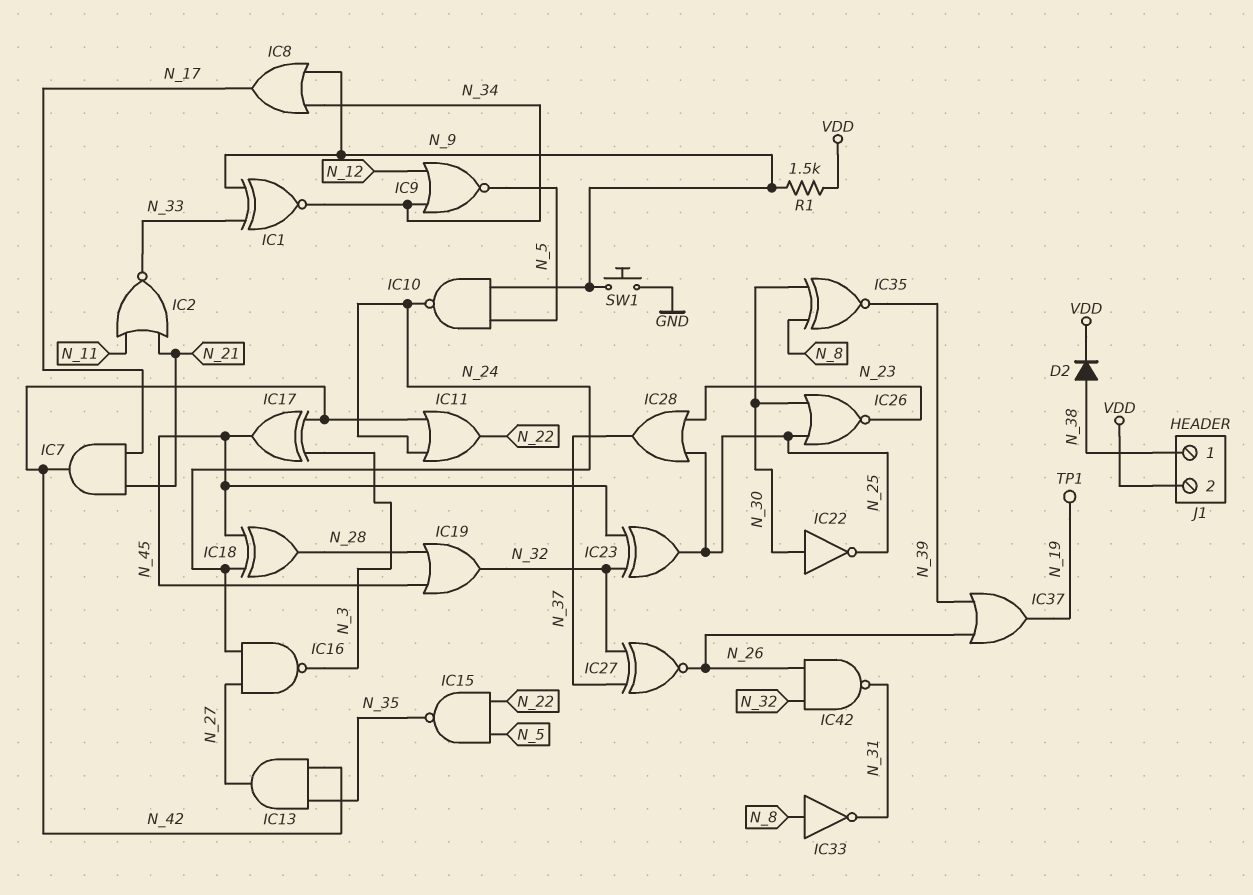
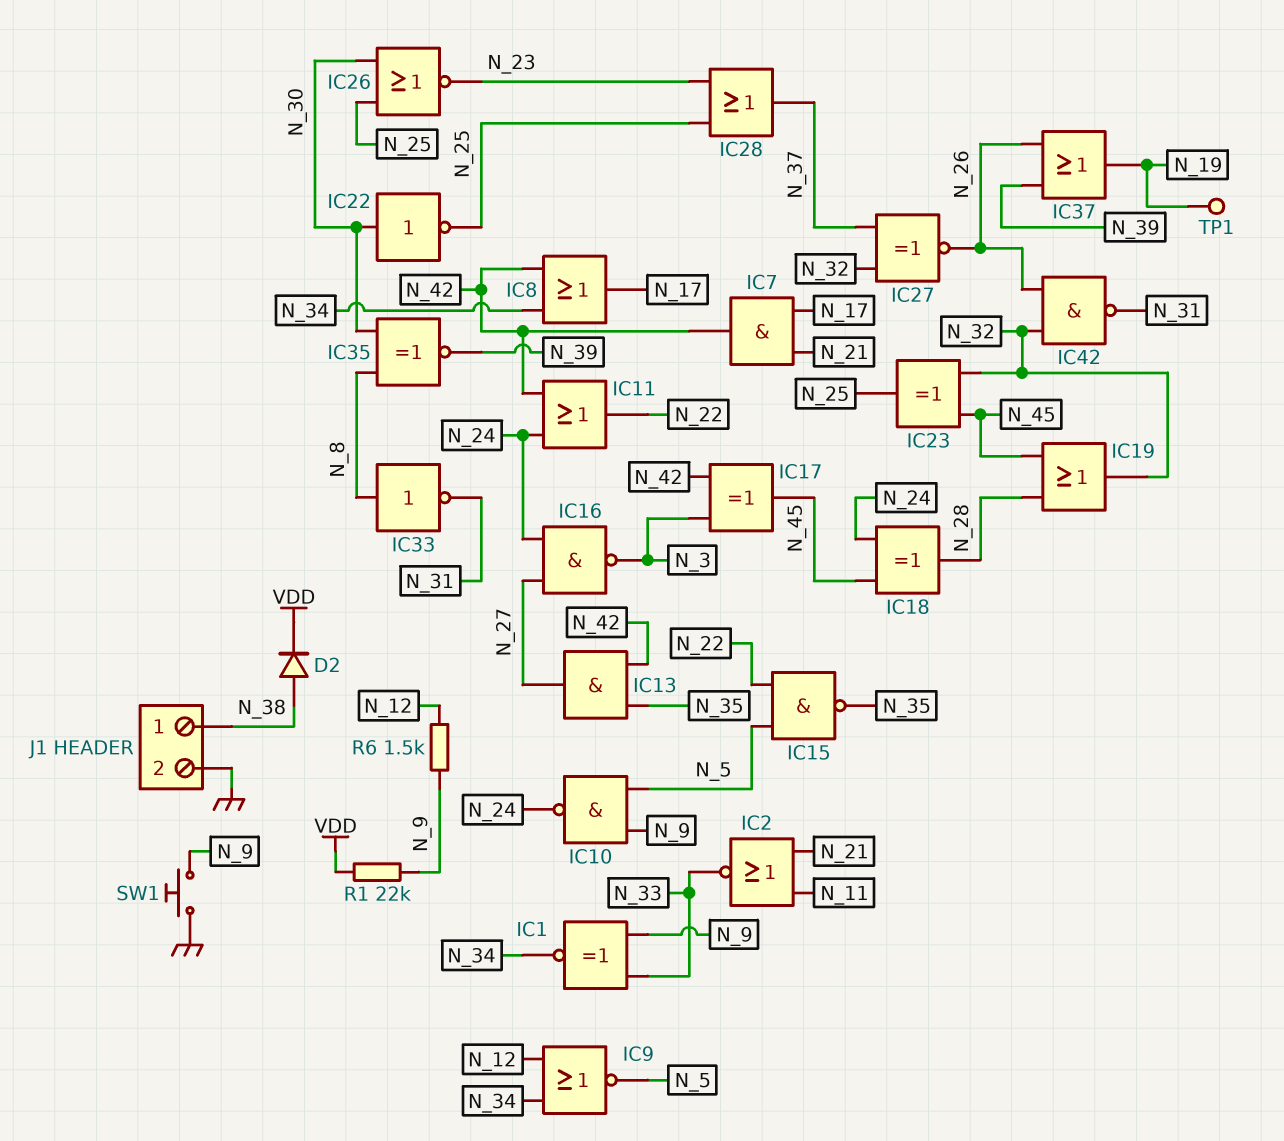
IC8: OR (in N_9, in N_34, out N_17) -> OR (in N_34, in N_42, out N_17)
J1 pin 2: VDD -> GND
R1: 1.5k (N_9, VDD) -> 22k (N_9, VDD)
R6: none -> 1.5k (N_9, N_12)

